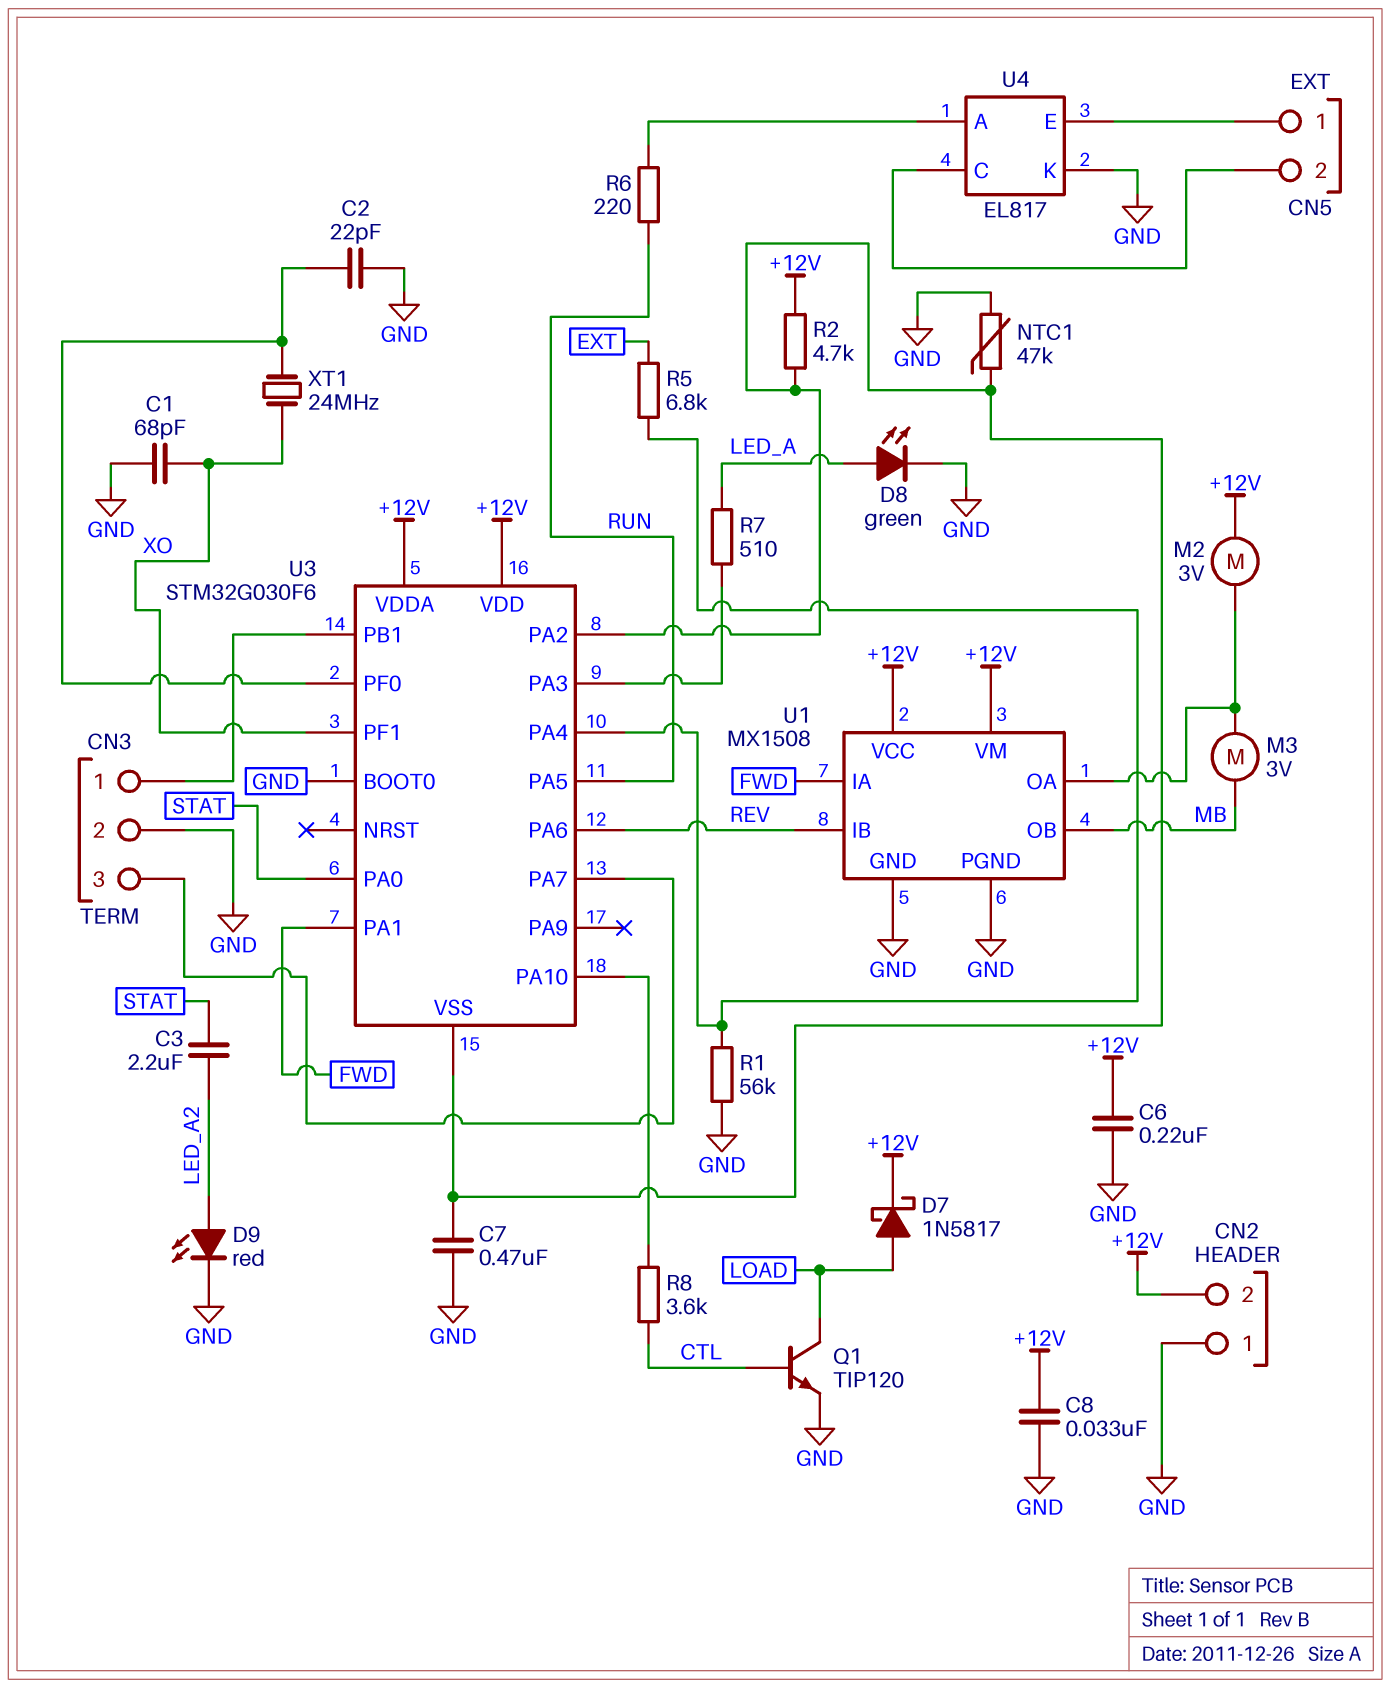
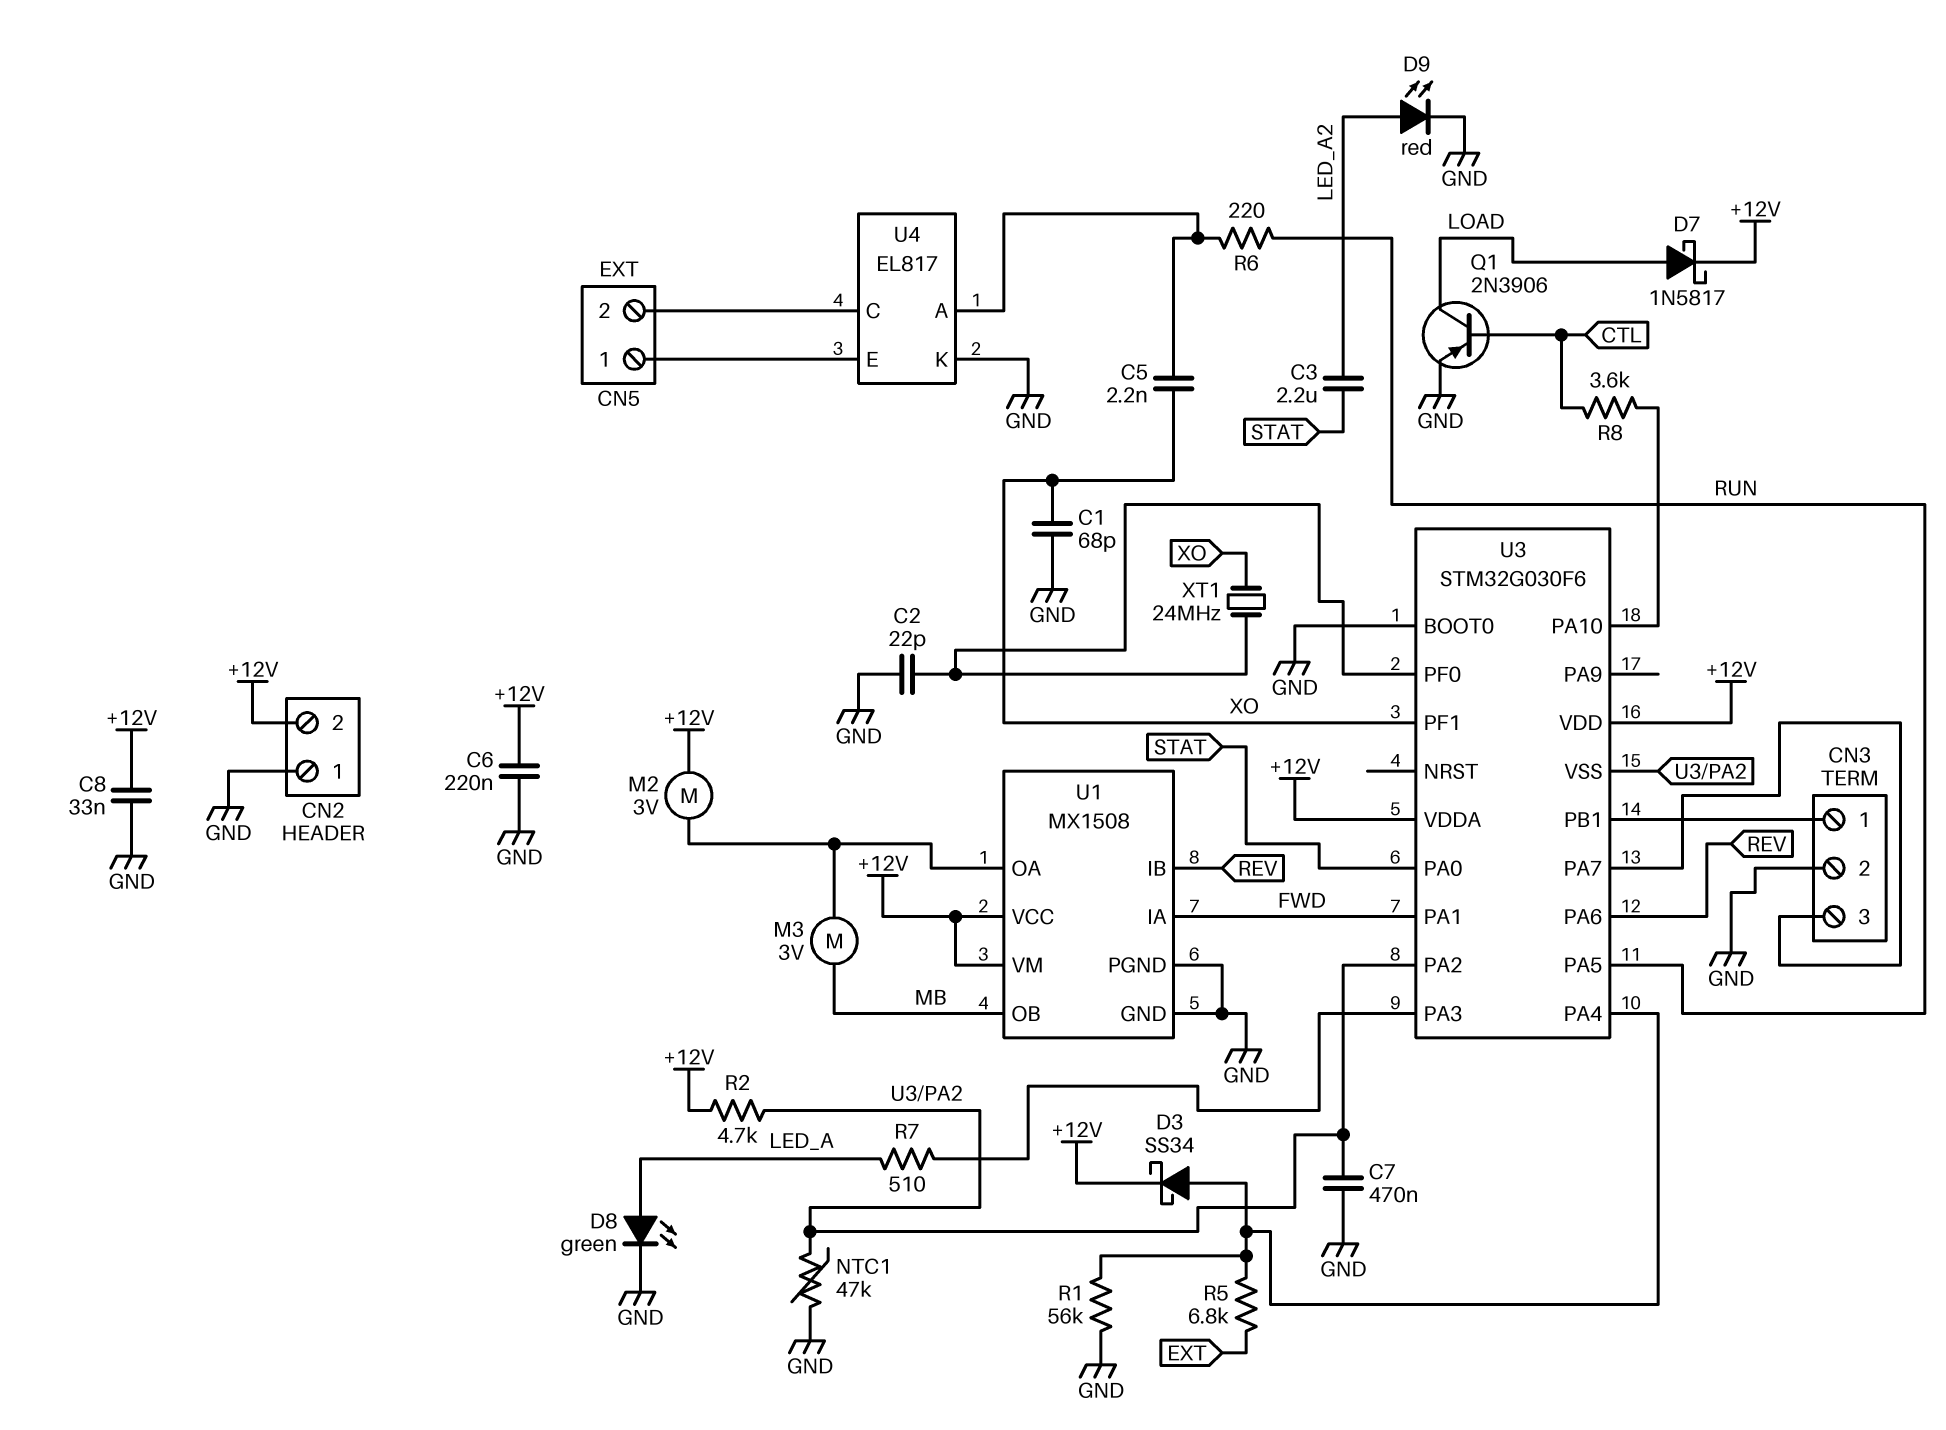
C5: none -> 2.2nF (U4/A, XO)
D3: none -> schottky SS34 (A U3/PA4, K +12V)
Q1: NPN TIP120 (B CTL, C LOAD, E GND) -> PNP 2N3906 (B CTL, C LOAD, E GND)

